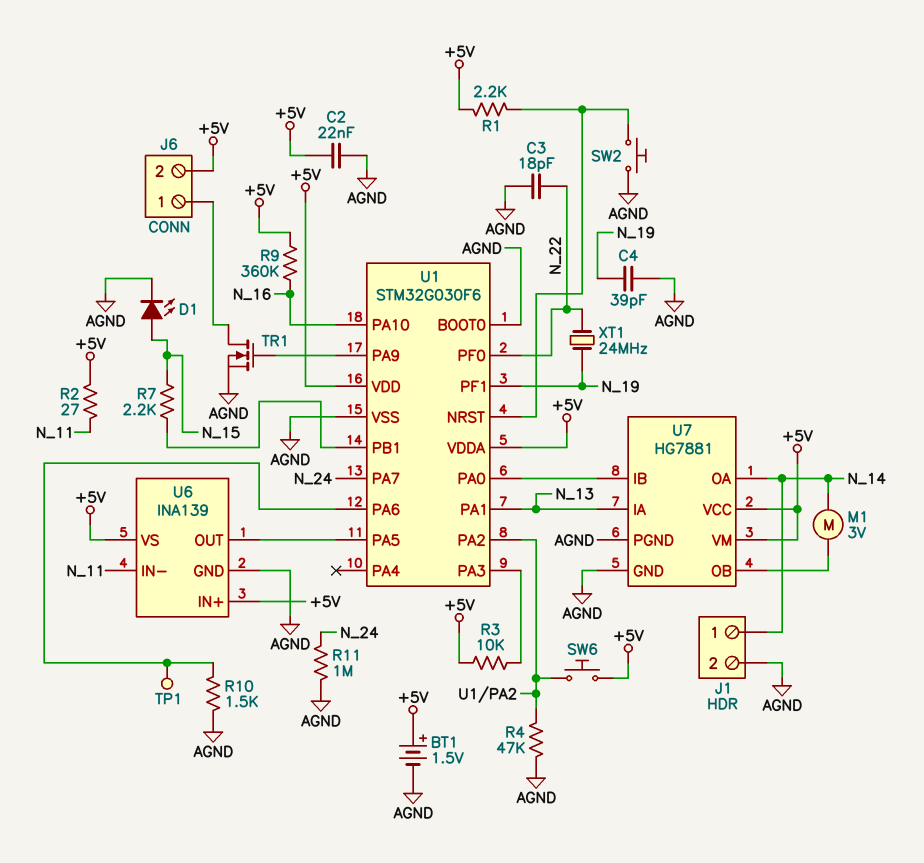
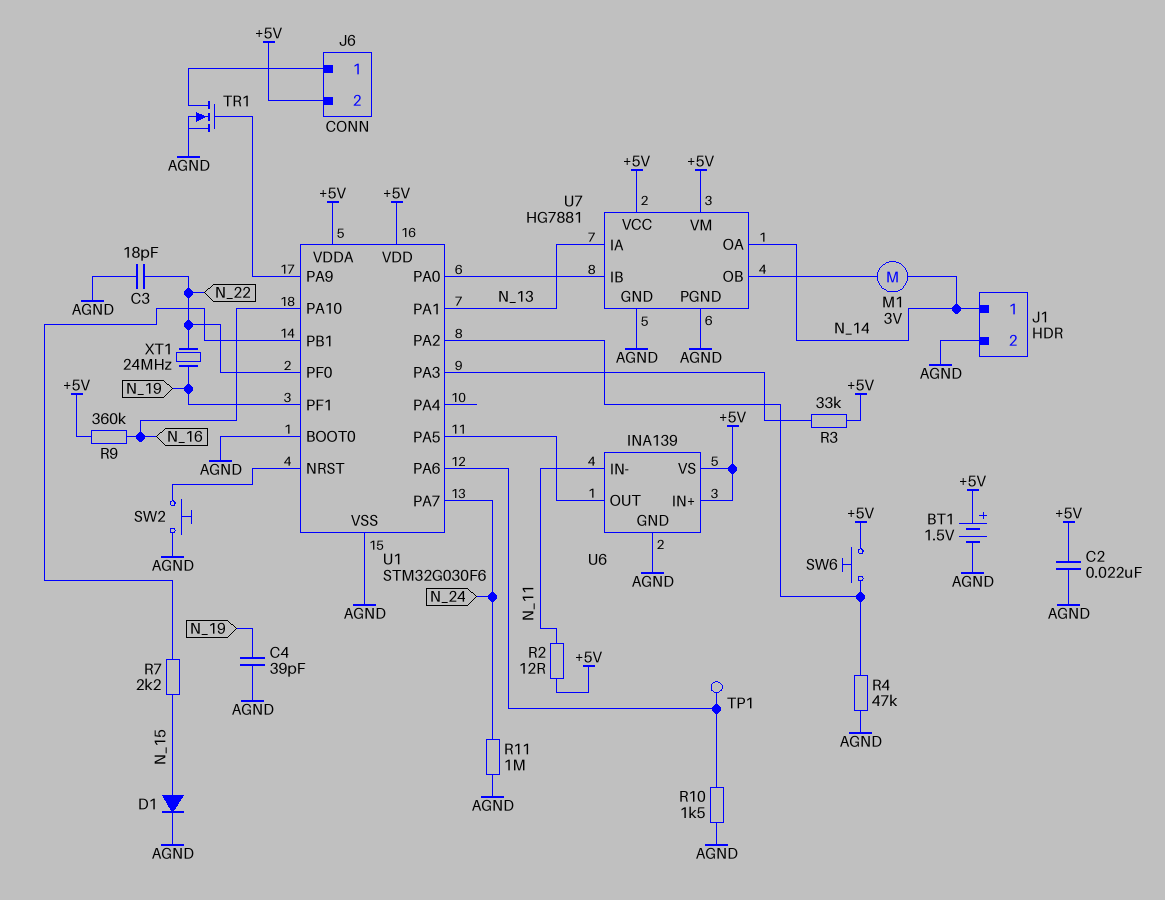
D1: LED (A N_15, K AGND) -> diode (A N_15, K AGND)
R1: 2.2k (+5V, U1/NRST) -> none
R2: 27 (+5V, N_11) -> 12 (+5V, N_11)
R3: 10k (+5V, U1/PA3) -> 33k (+5V, U1/PA3)

